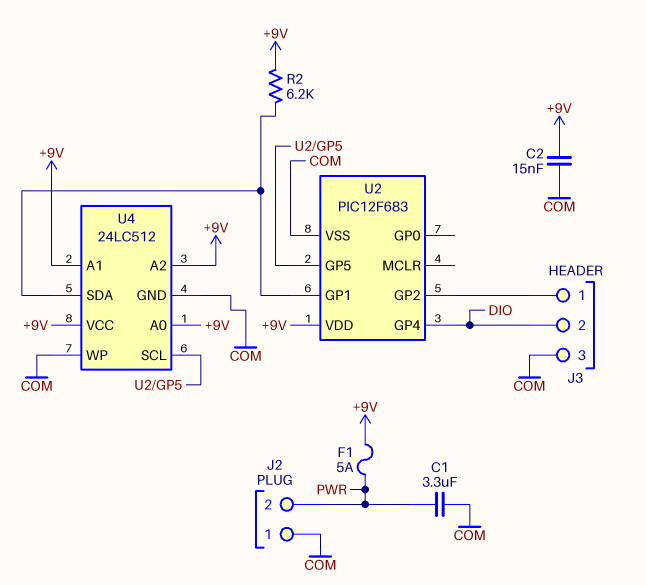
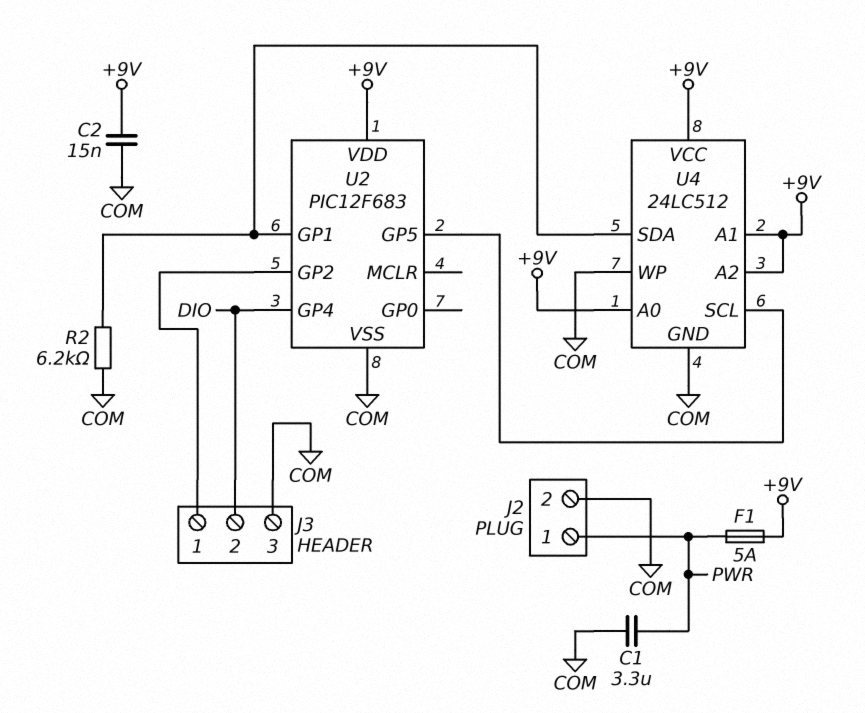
J2 pin 1: COM -> PWR
J2 pin 2: PWR -> COM
R2: 6.2k (+9V, U2/GP1) -> 6.2k (COM, U2/GP1)

